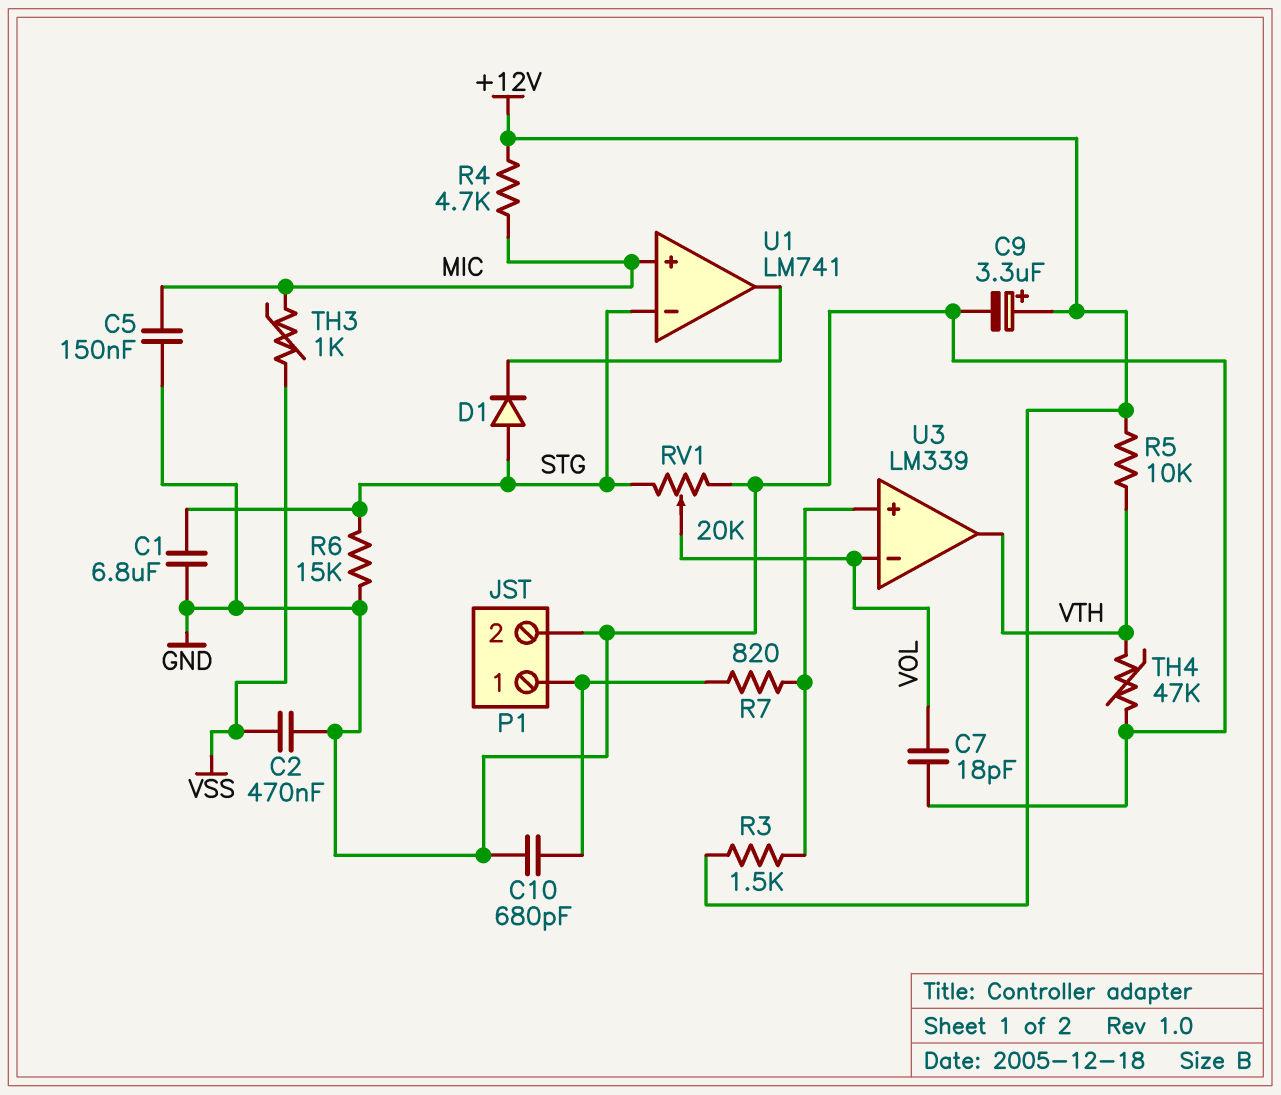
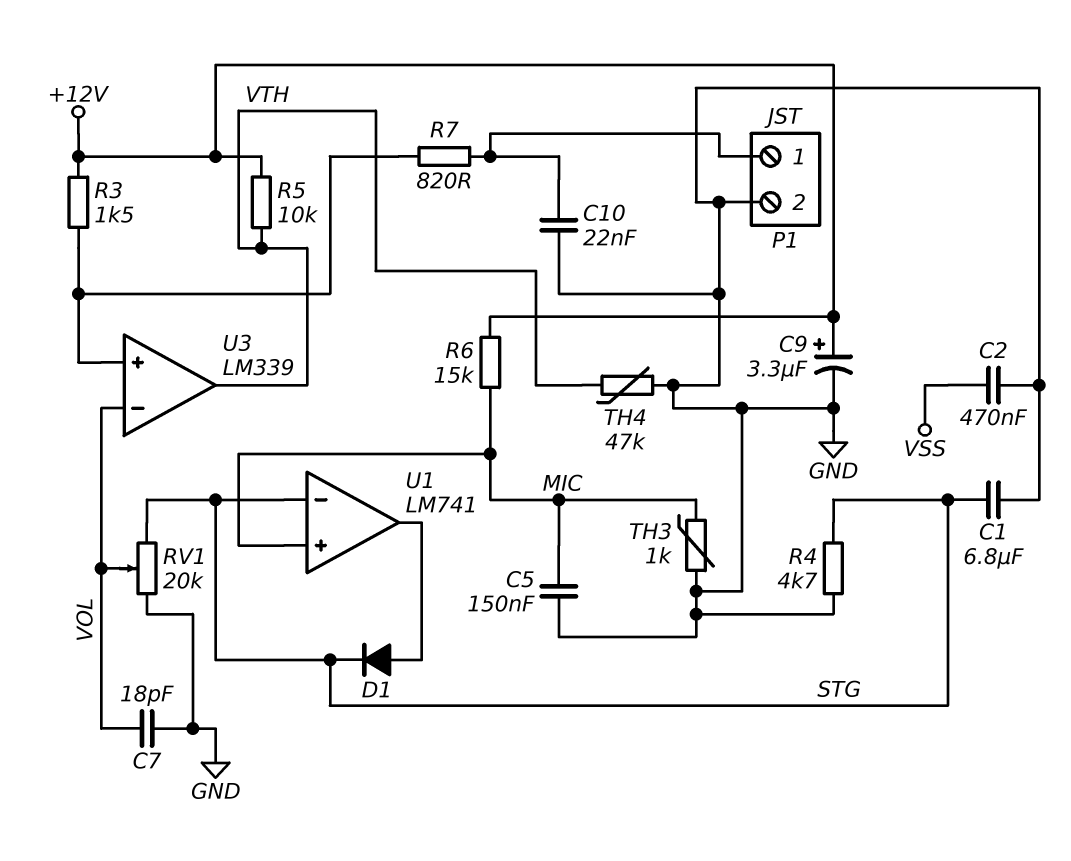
C10: 680pF (GND, P1/1) -> 22nF (GND, P1/1)
D1: diode (A STG, K U1/out) -> diode (A U1/out, K STG)
R4: 4.7k (+12V, MIC) -> 4.7k (GND, STG)
R6: 15k (GND, STG) -> 15k (+12V, MIC)
TH3: 1k (MIC, VSS) -> 1k (GND, MIC)

